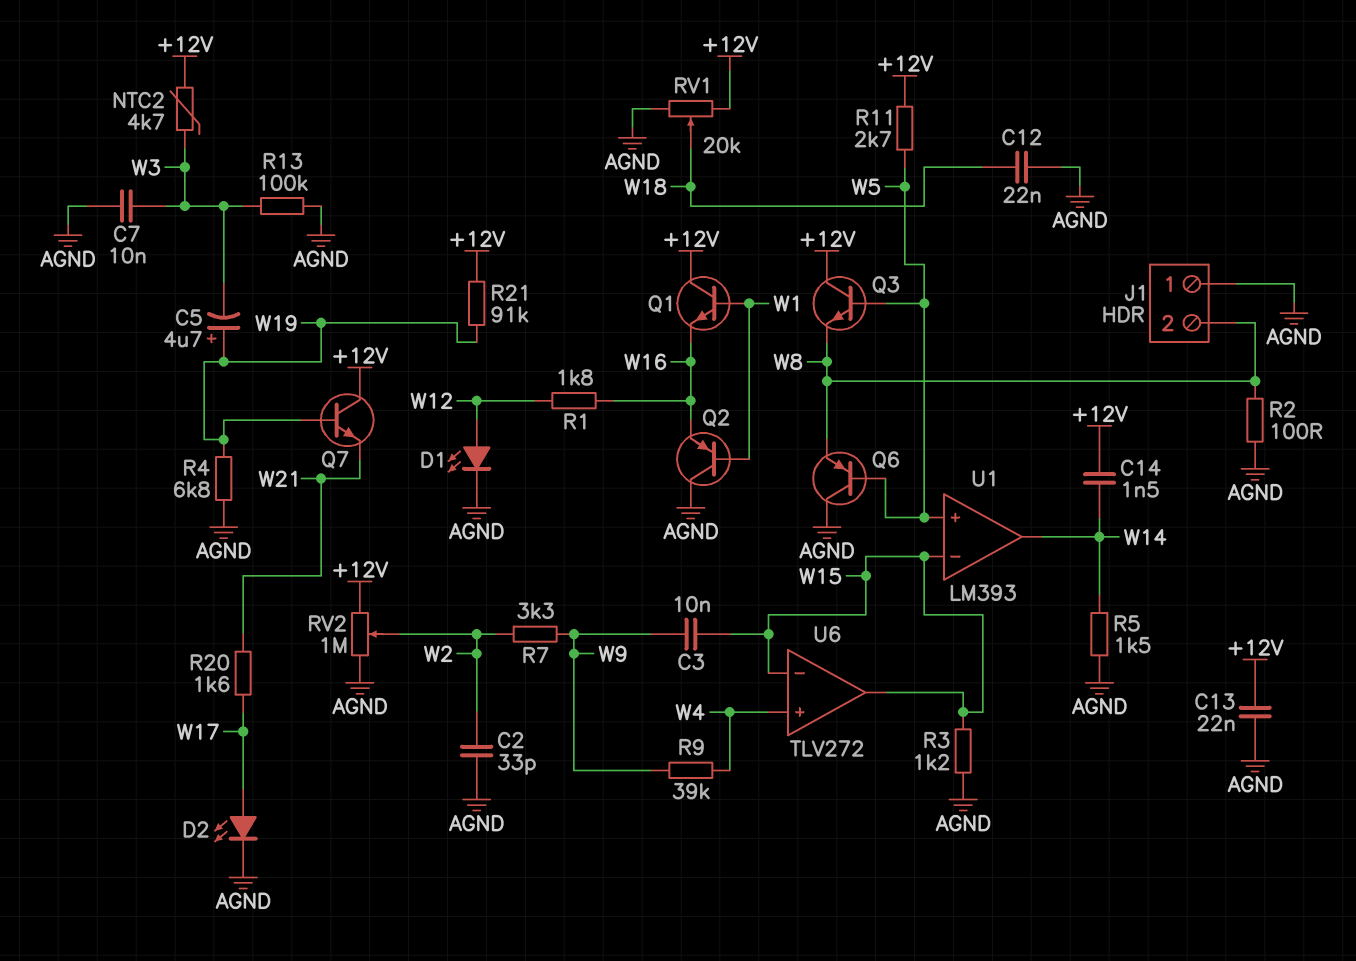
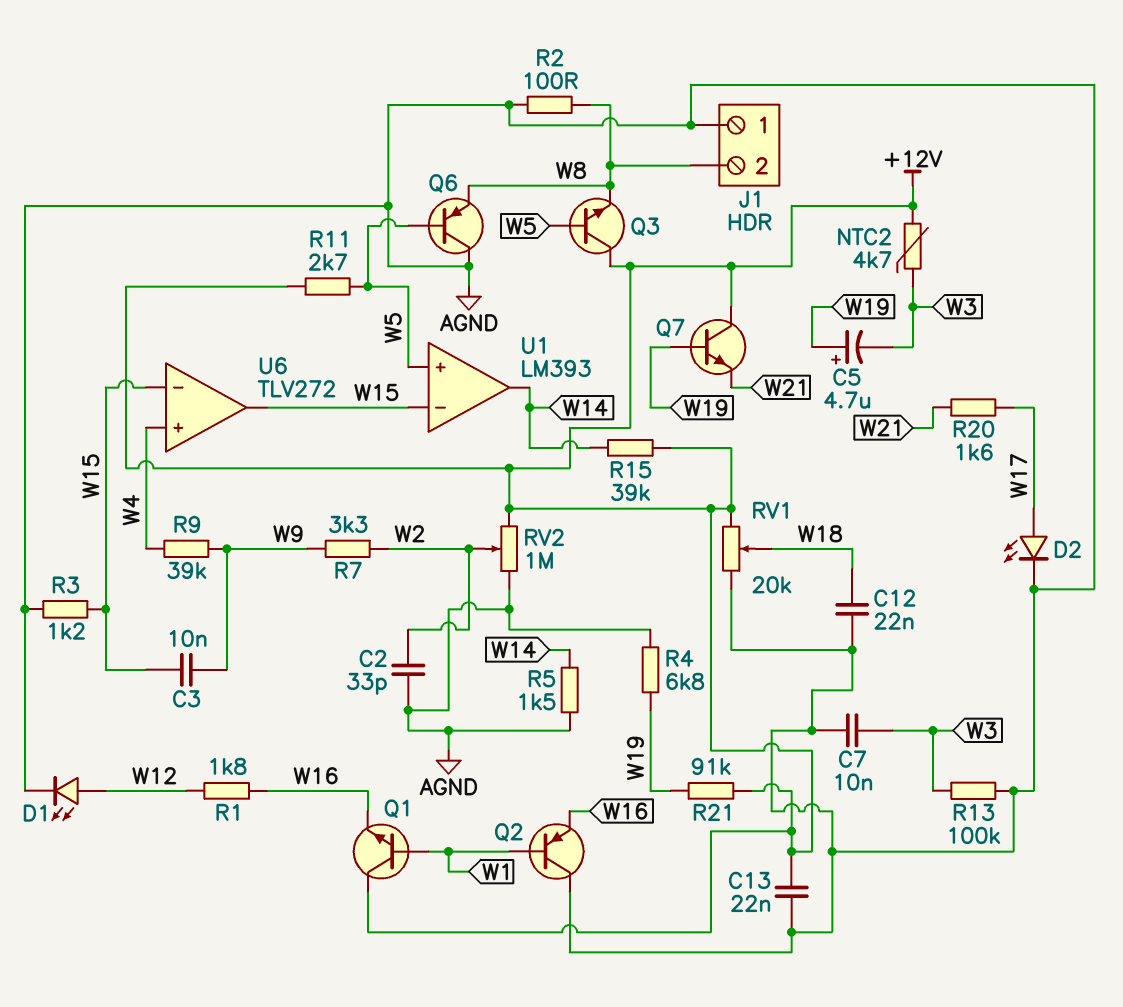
C14: 1.5nF (+12V, W14) -> none
R15: none -> 39k (+12V, W14)

